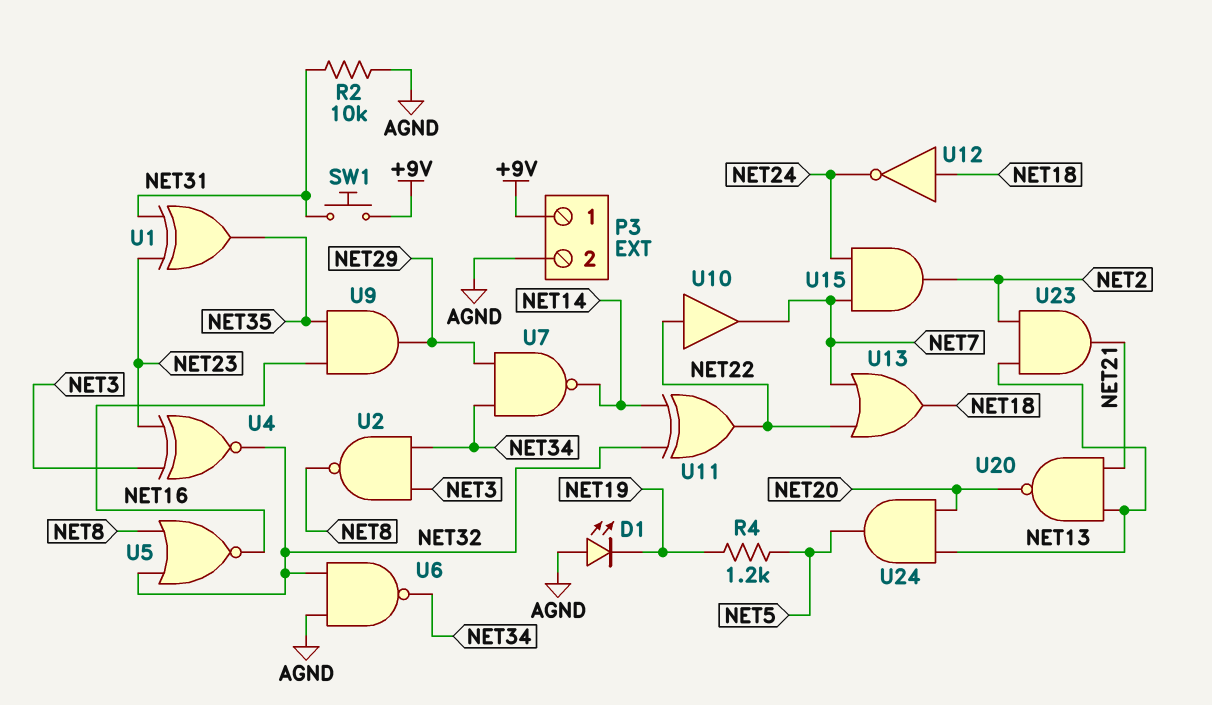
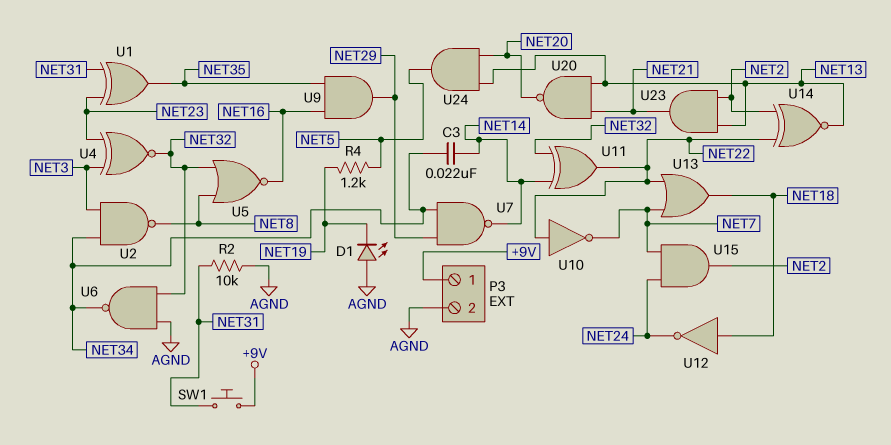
C3: none -> 22nF (NET14, NET34)
U10: buffer (in NET22, out NET7) -> NOT (in NET22, out NET7)
U14: none -> XNOR (in NET2, in NET22, out NET13)

